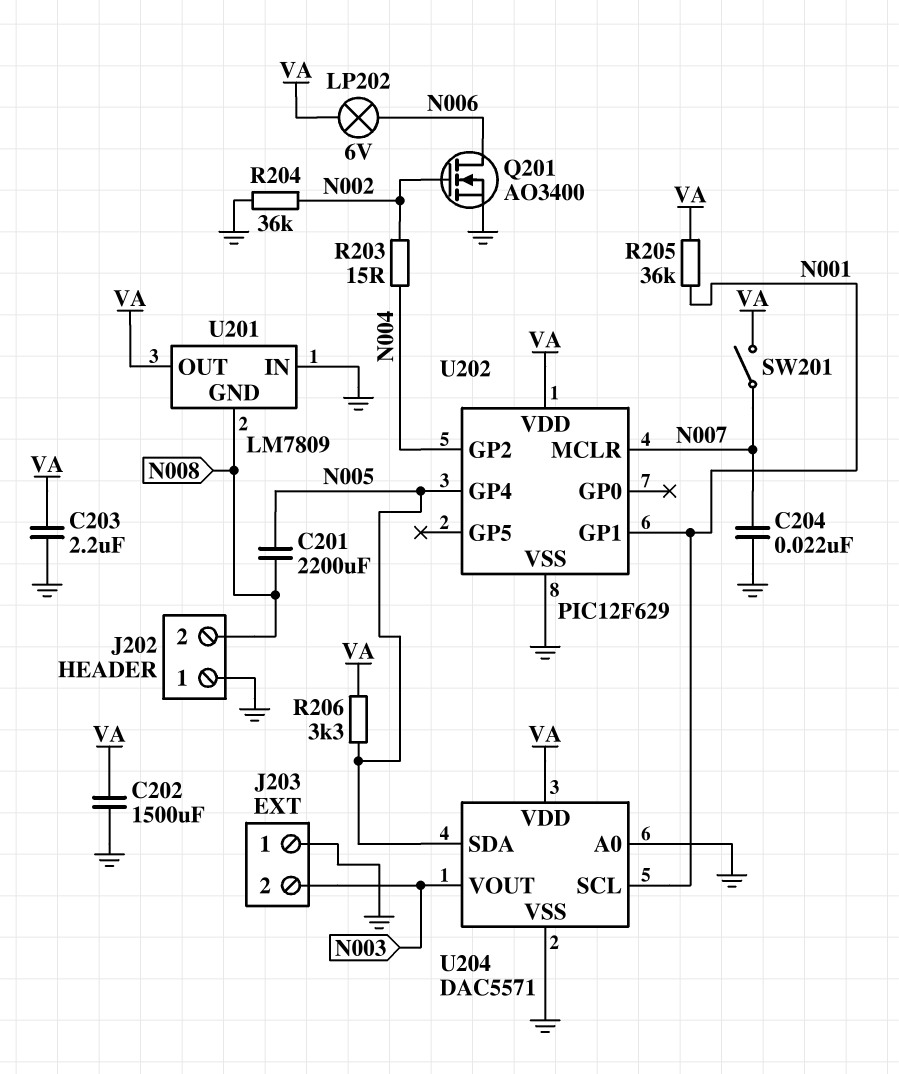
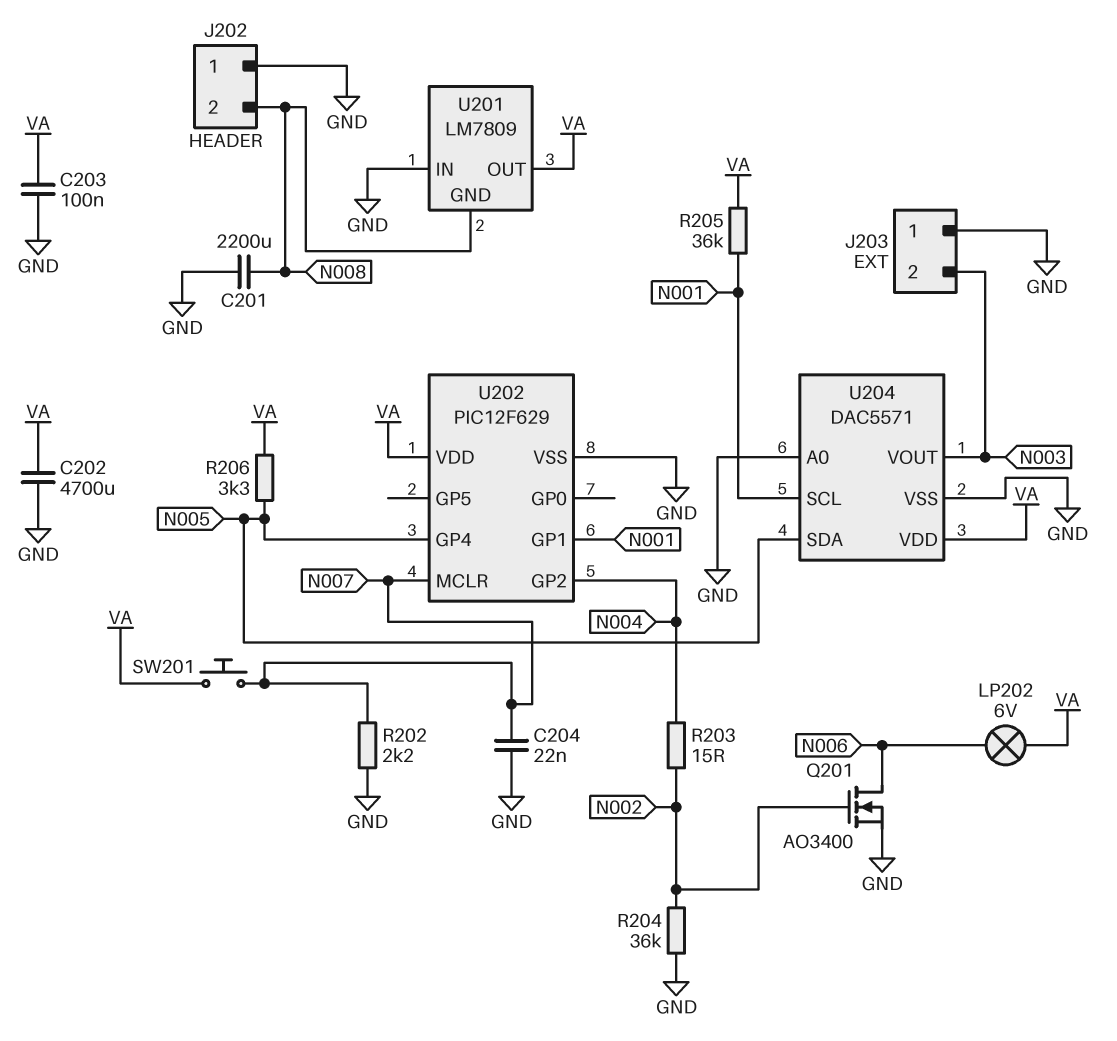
C201: 2200uF (N005, N008) -> 2200uF (GND, N008)
C202: 1500uF (GND, VA) -> 4700uF (GND, VA)
C203: 2.2uF (GND, VA) -> 100nF (GND, VA)
R202: none -> 2.2k (GND, N007)
SW201: switch (N007, VA) -> button (N007, VA)

